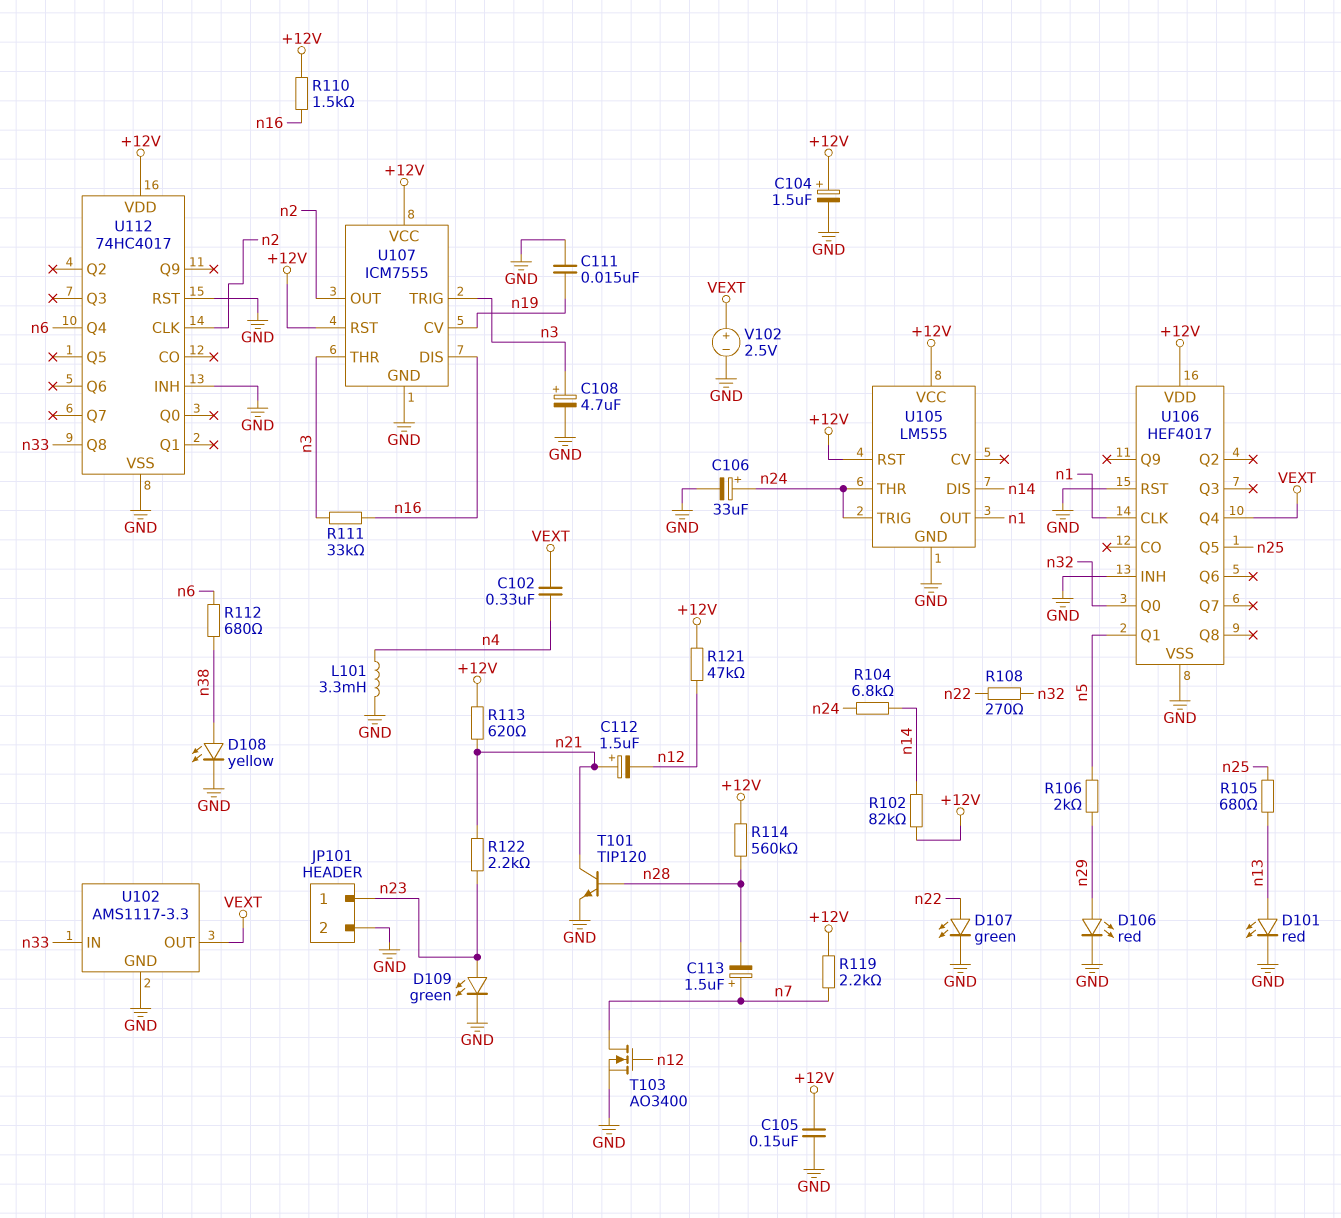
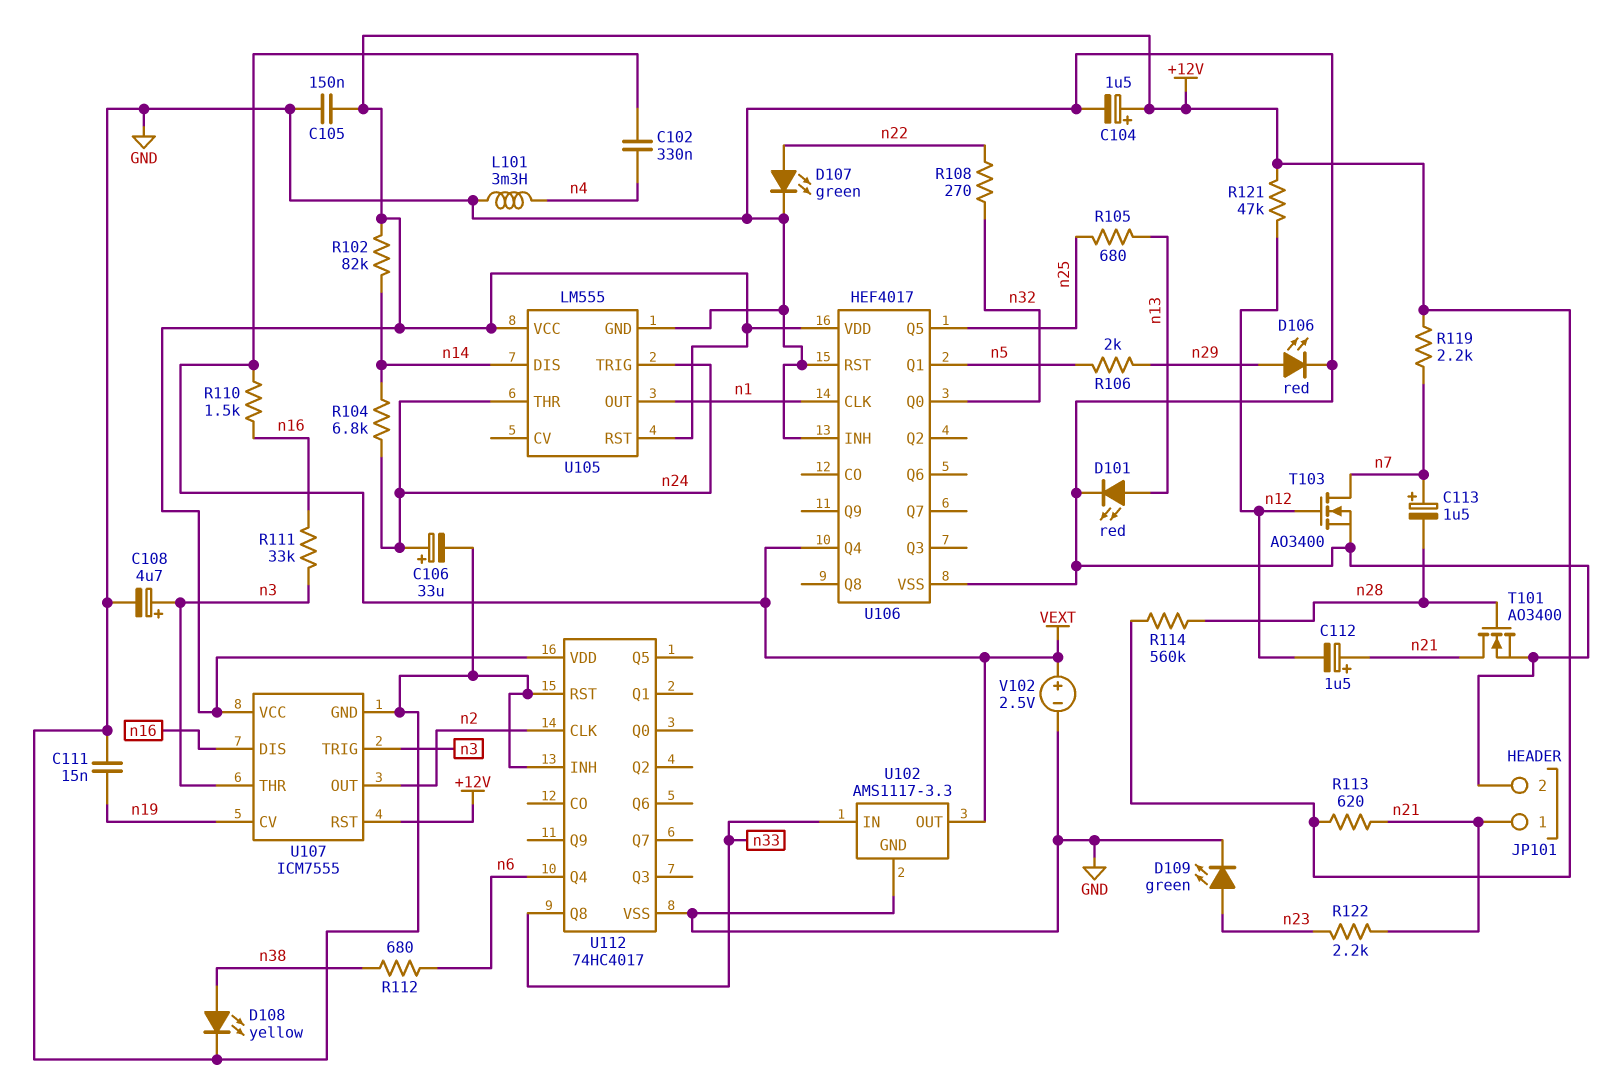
JP101 pin 1: n23 -> n21
R110: 1.5k (+12V, n16) -> 1.5k (VEXT, n16)
T101: NPN TIP120 (B n28, C n21, E GND) -> NMOS AO3400 (G n28, D n21, S GND)

